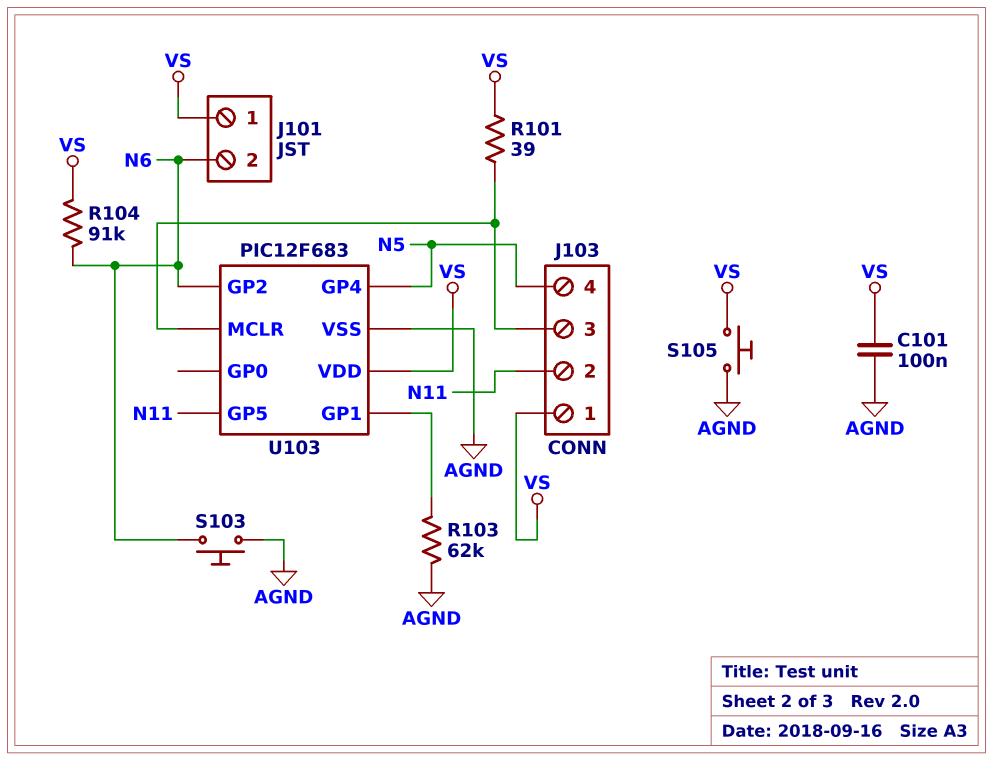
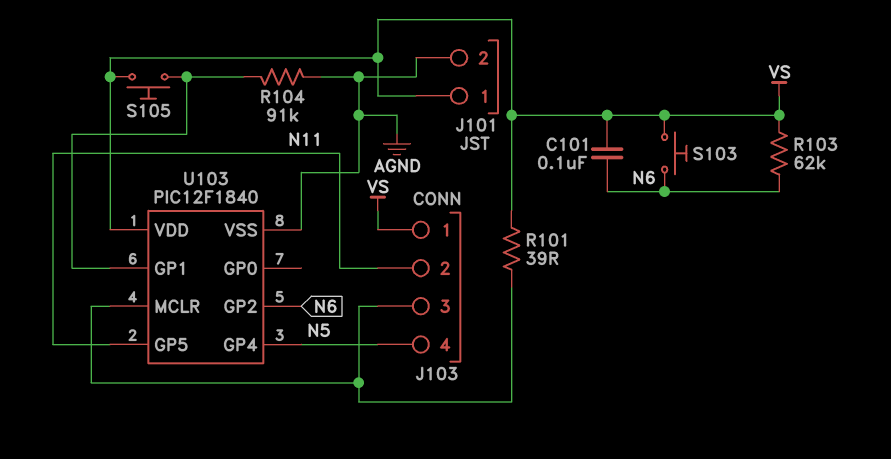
C101: 100nF (AGND, VS) -> 100nF (N6, VS)
J101 pin 2: N6 -> AGND
R103: 62k (AGND, U103/GP1) -> 62k (N6, VS)
R104: 91k (N6, VS) -> 91k (AGND, U103/GP1)
S103: button (AGND, N6) -> button (N6, VS)
S105: button (AGND, VS) -> button (U103/GP1, VS)
U103: PIC12F683 -> PIC12F1840

